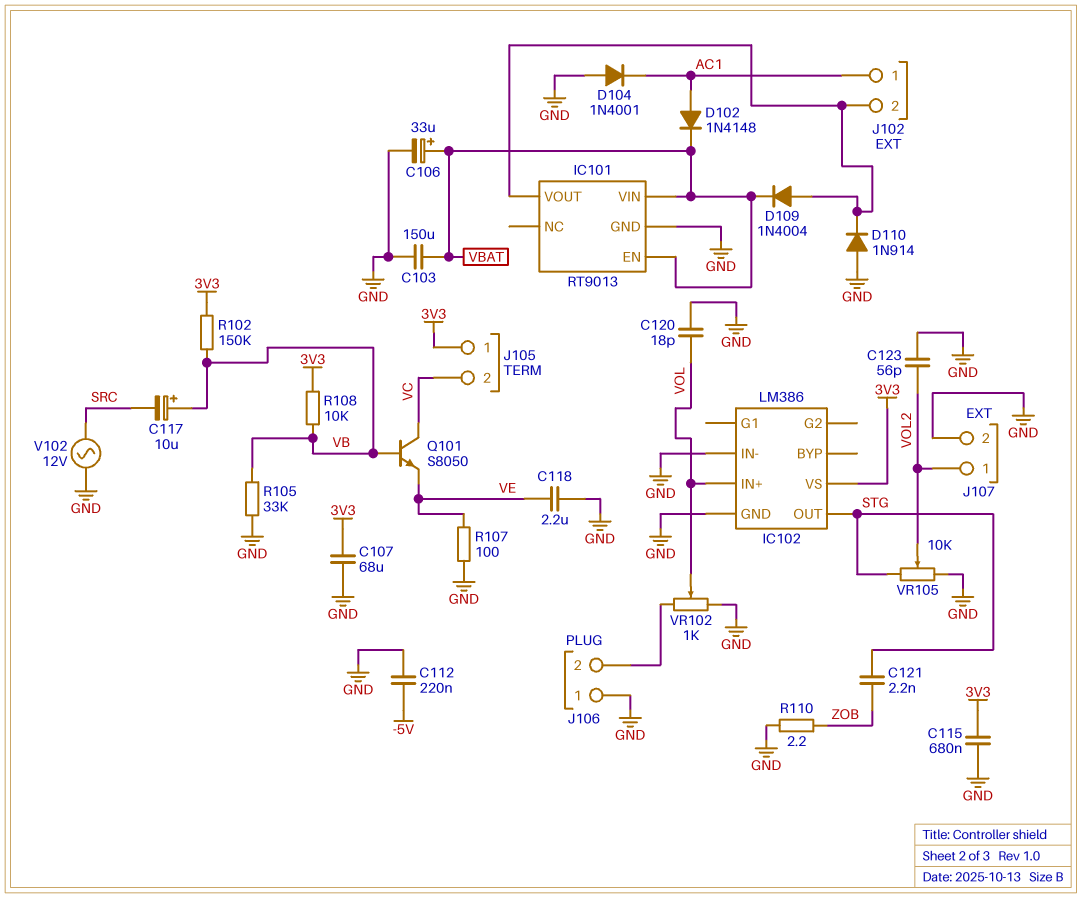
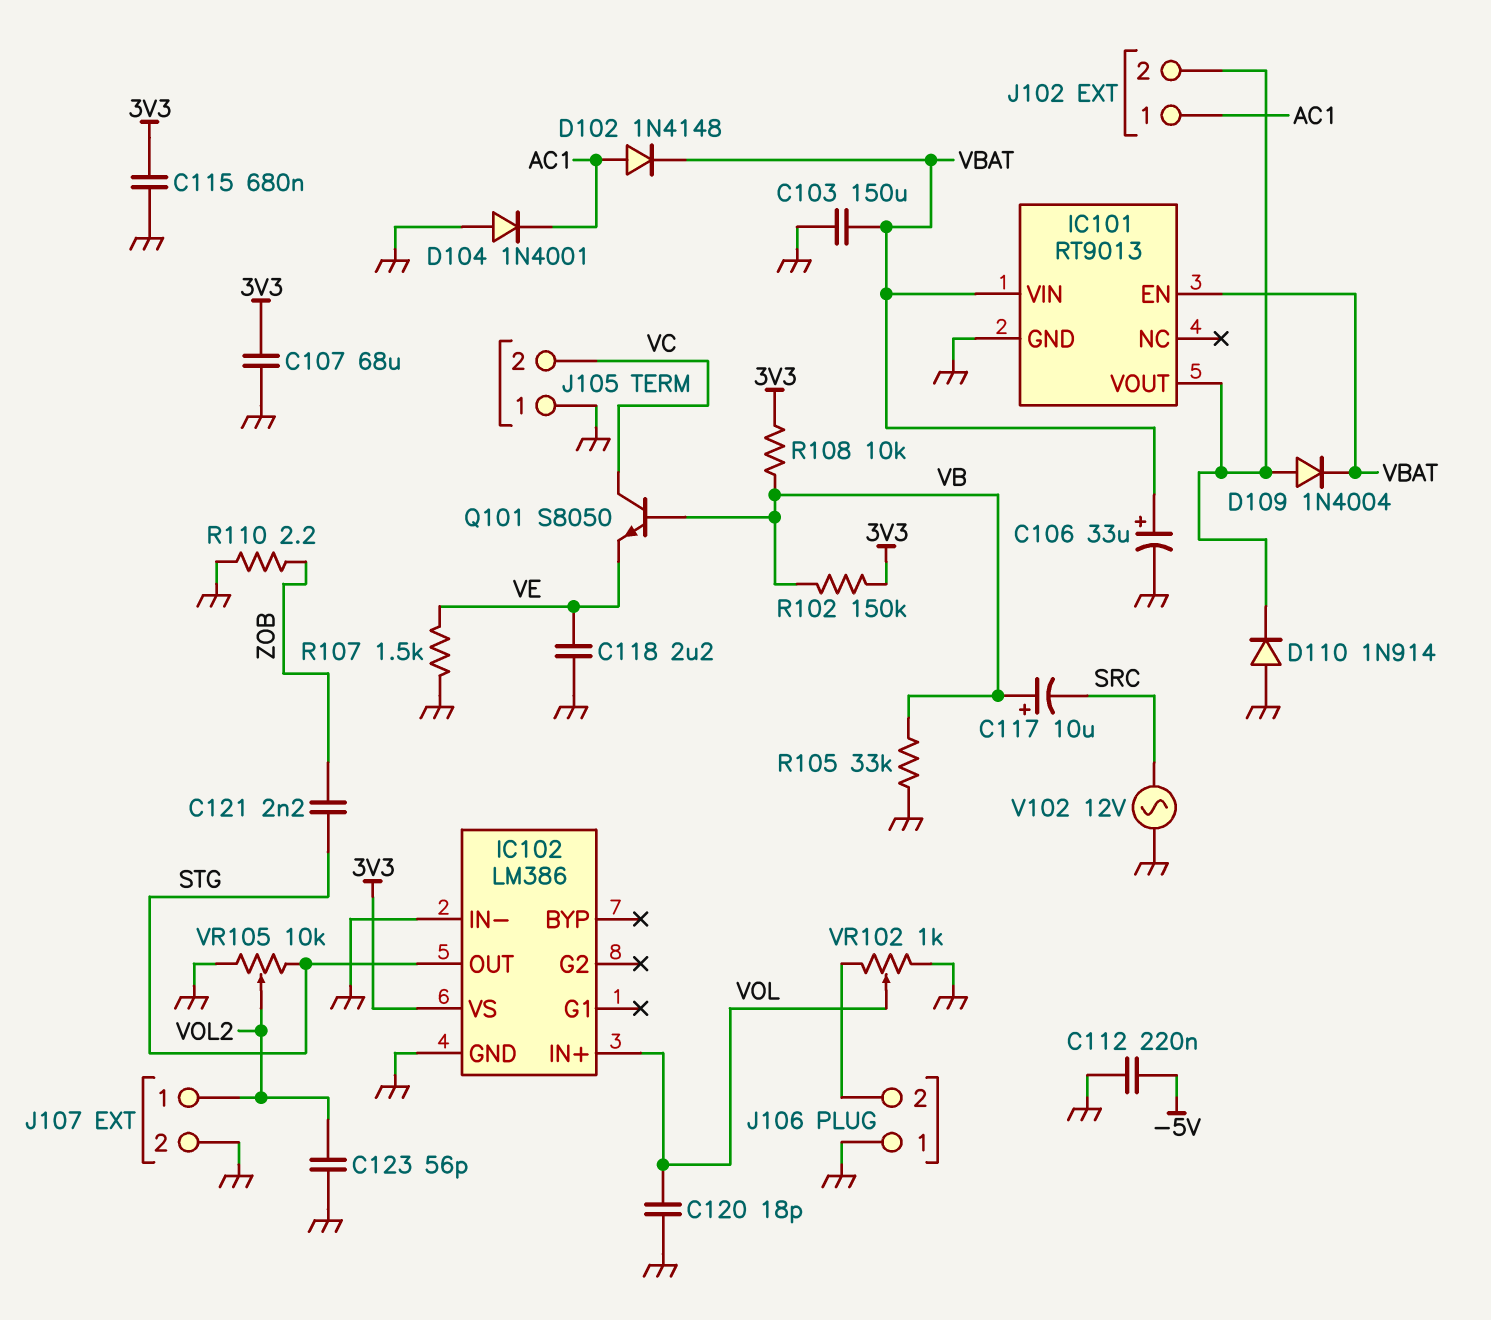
J105 pin 1: 3V3 -> GND
R107: 100 (GND, VE) -> 1.5k (GND, VE)

